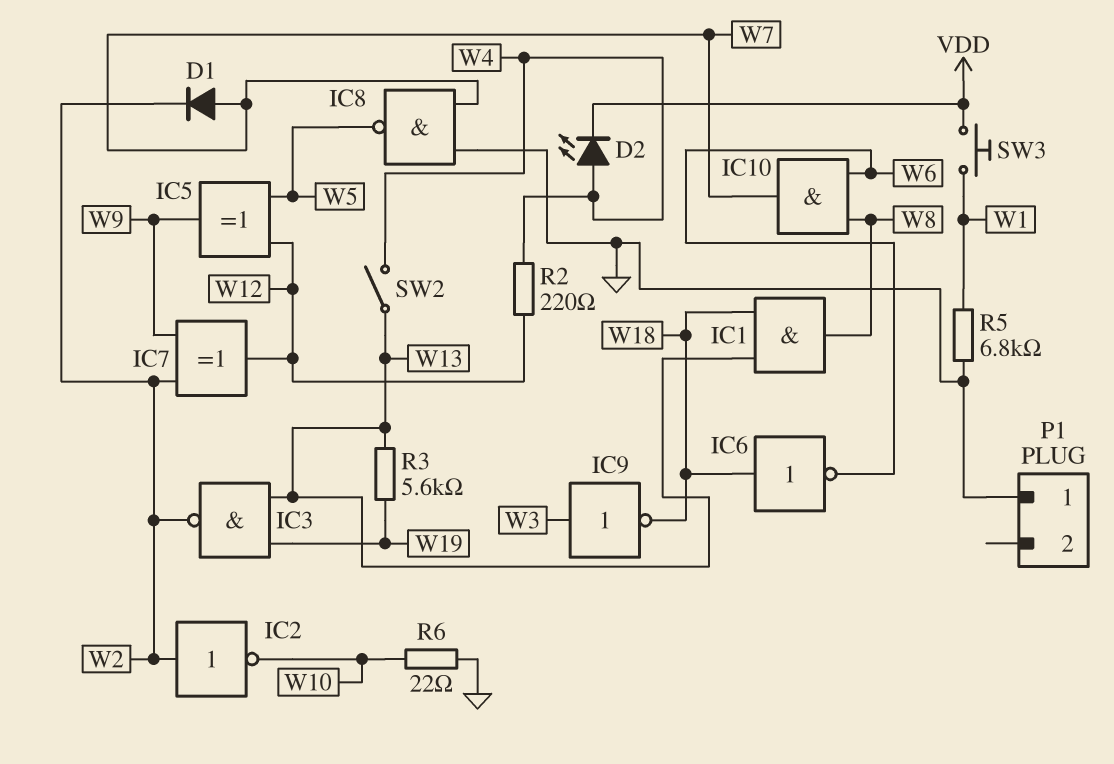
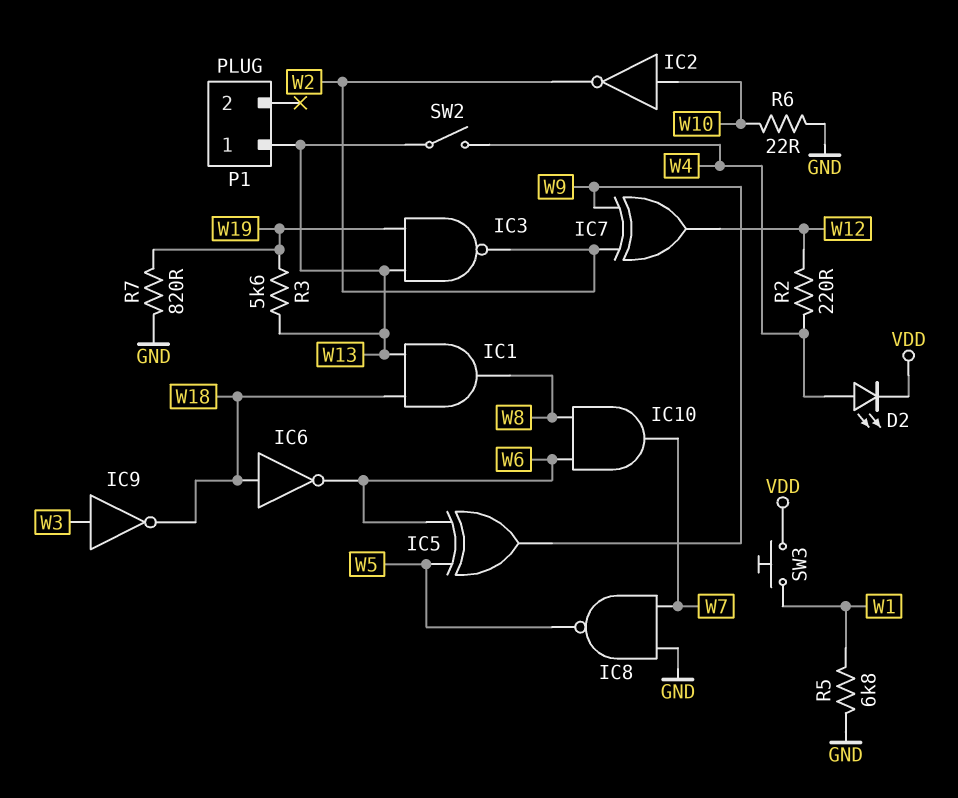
D1: diode (A W7, K W2) -> none
IC2: NOT (in W2, out W10) -> NOT (in W10, out W2)
IC5: XOR (in W5, in W12, out W9) -> XOR (in W5, in W6, out W9)
P1 pin 1: GND -> W13
R7: none -> 820 (GND, W19)

